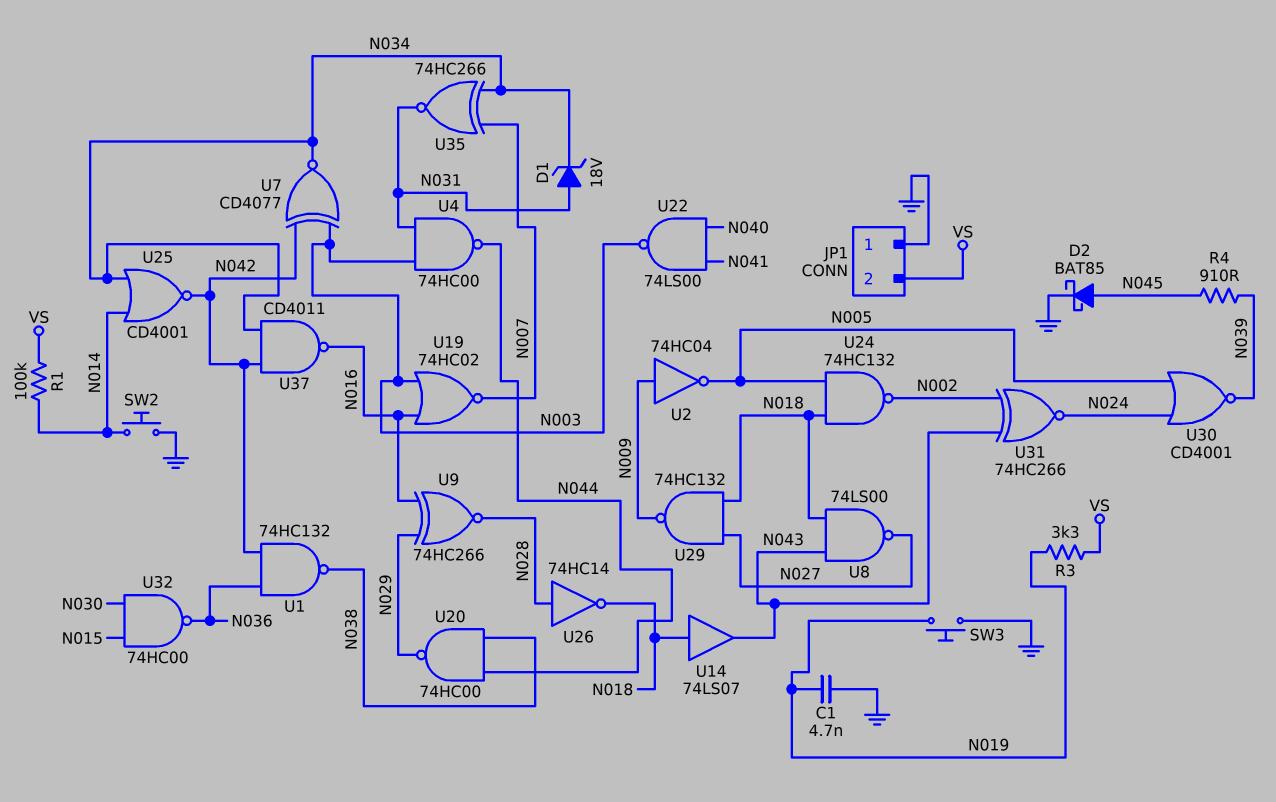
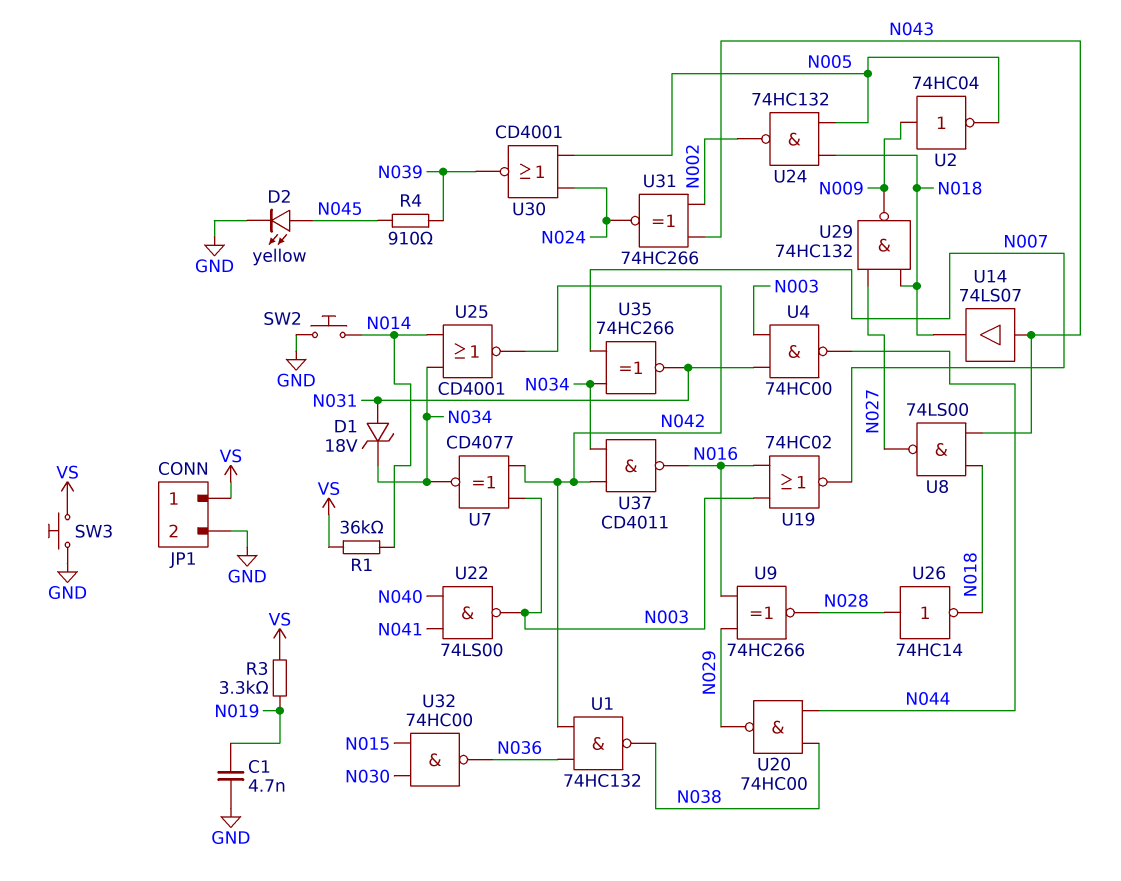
D2: schottky BAT85 (A N045, K GND) -> LED yellow (A N045, K GND)
JP1 pin 1: GND -> VS
JP1 pin 2: VS -> GND
R1: 100k (N014, VS) -> 36k (N014, VS)
SW3: button (GND, N019) -> button (GND, VS)
U14: buffer 74LS07 (in N018, out N043) -> buffer 74LS07 (in N043, out N018)

